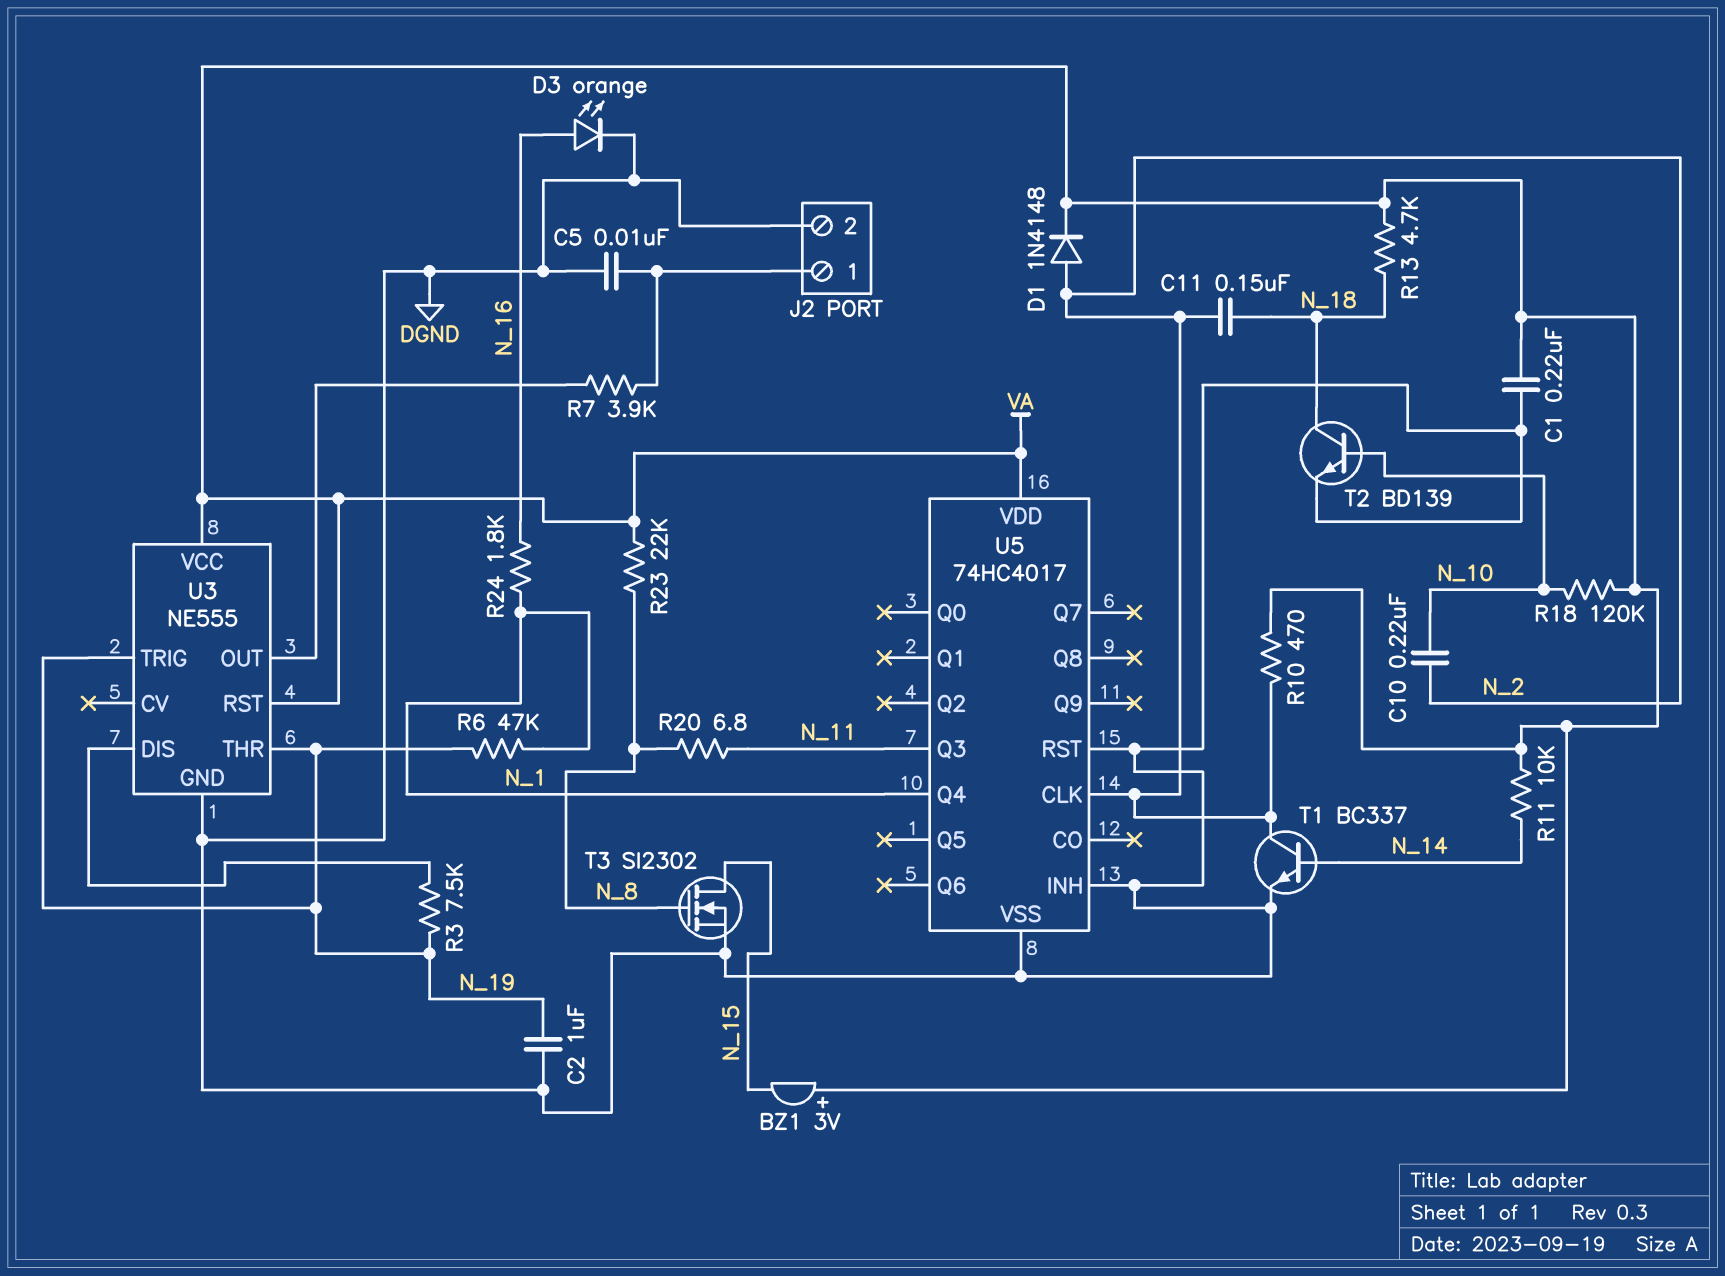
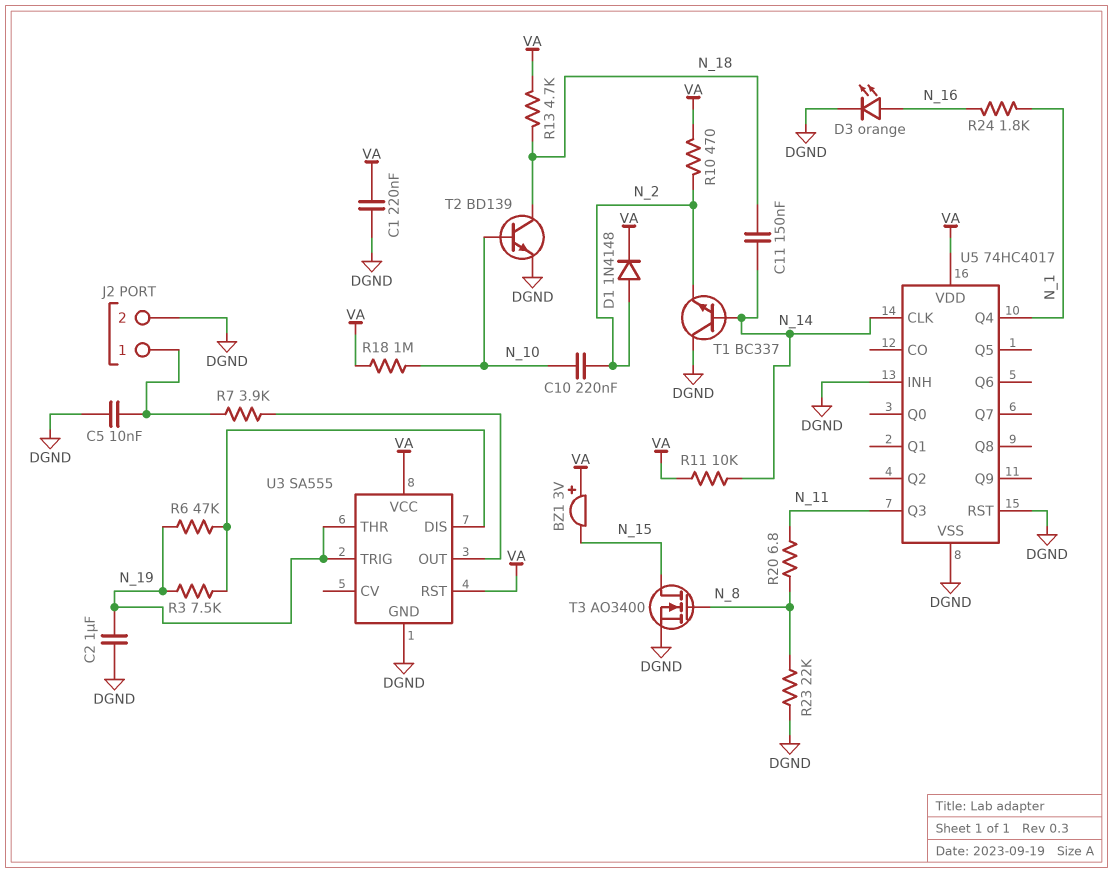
C11: 150nF (N_2, N_18) -> 150nF (N_14, N_18)
R6: 47k (N_1, N_19) -> 47k (N_19, U3/DIS)
R18: 120k (N_10, VA) -> 1M (N_10, VA)
R23: 22k (N_8, VA) -> 22k (DGND, N_8)
T1: NPN BC337 (B N_14, C N_2, E DGND) -> NPN BC337 (B N_14, C DGND, E N_2)
T3: NMOS SI2302 (G N_8, D N_15, S DGND) -> NMOS AO3400 (G N_8, D N_15, S DGND)
U3: NE555 -> SA555
U5 pin CLK: N_2 -> N_14

